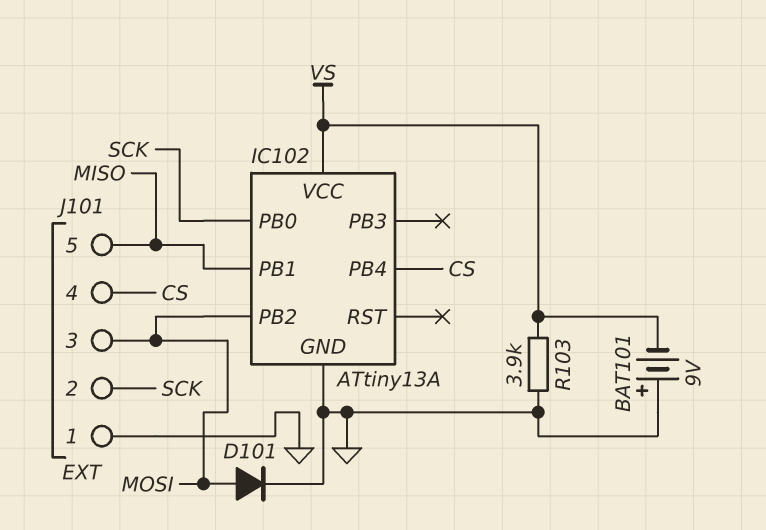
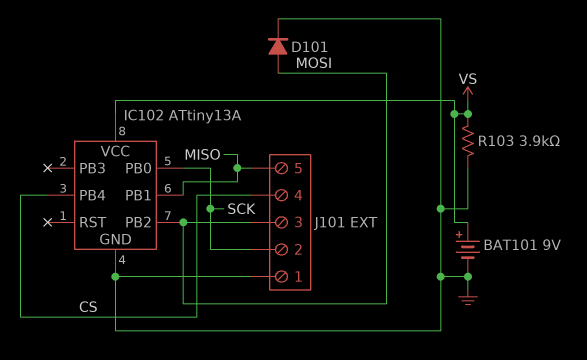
BAT101: 9V (plus GND, minus VS) -> 9V (plus VS, minus GND)

